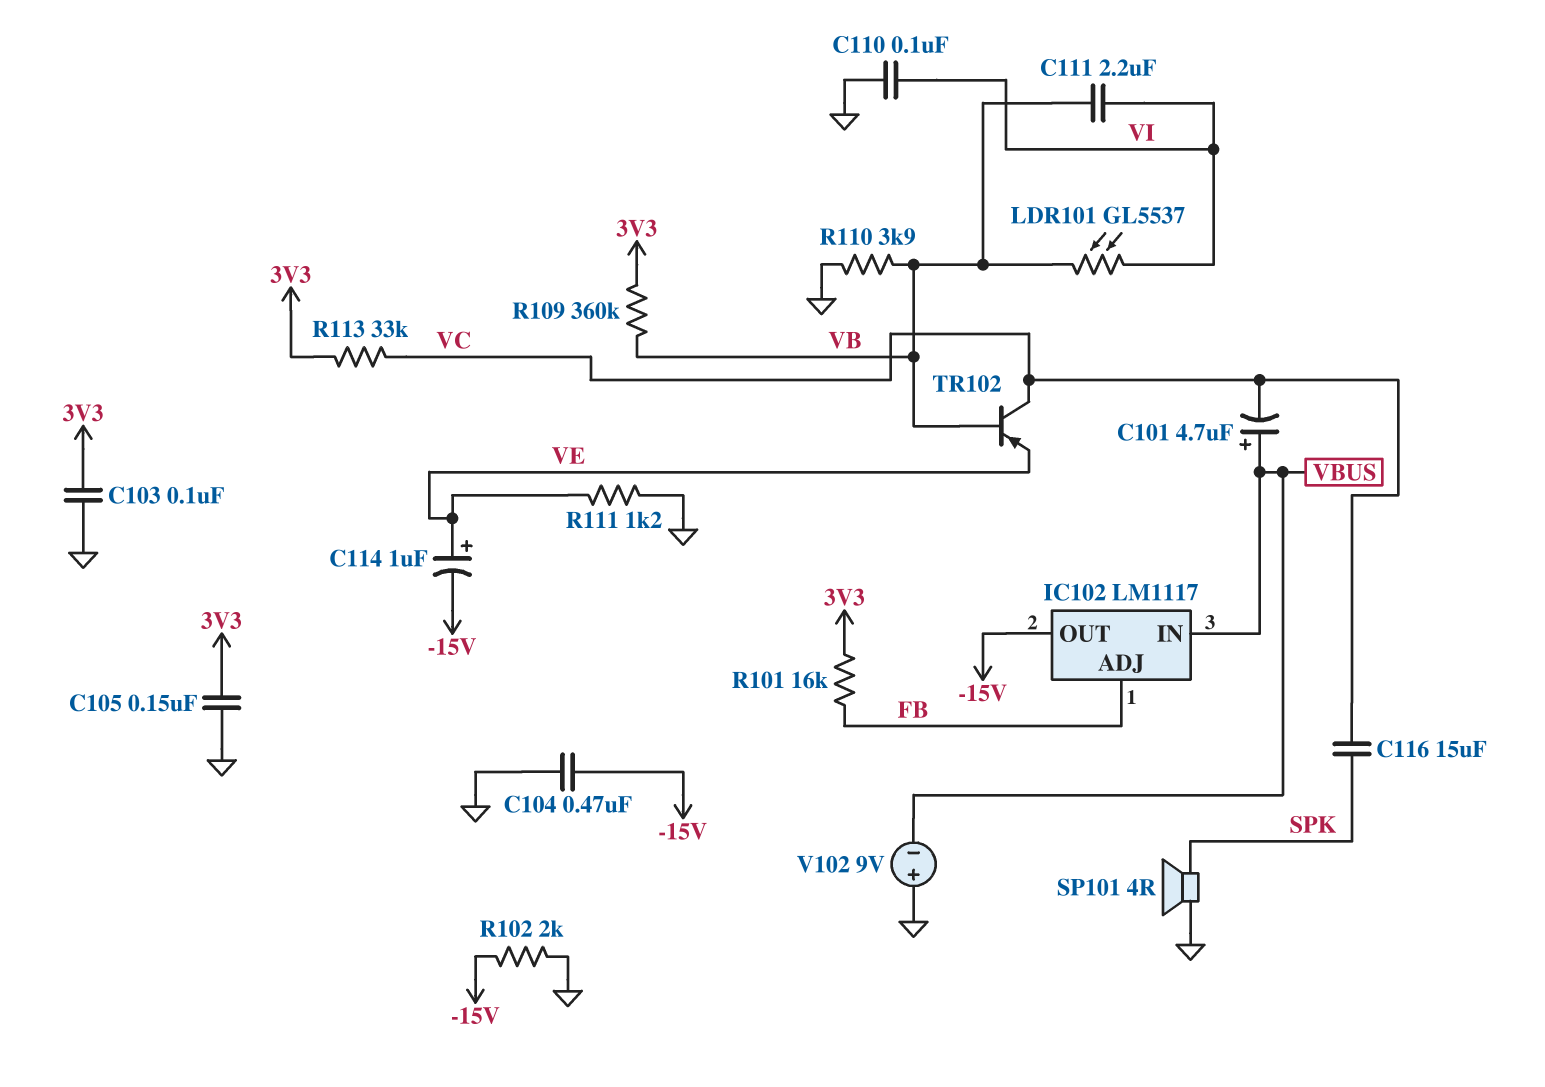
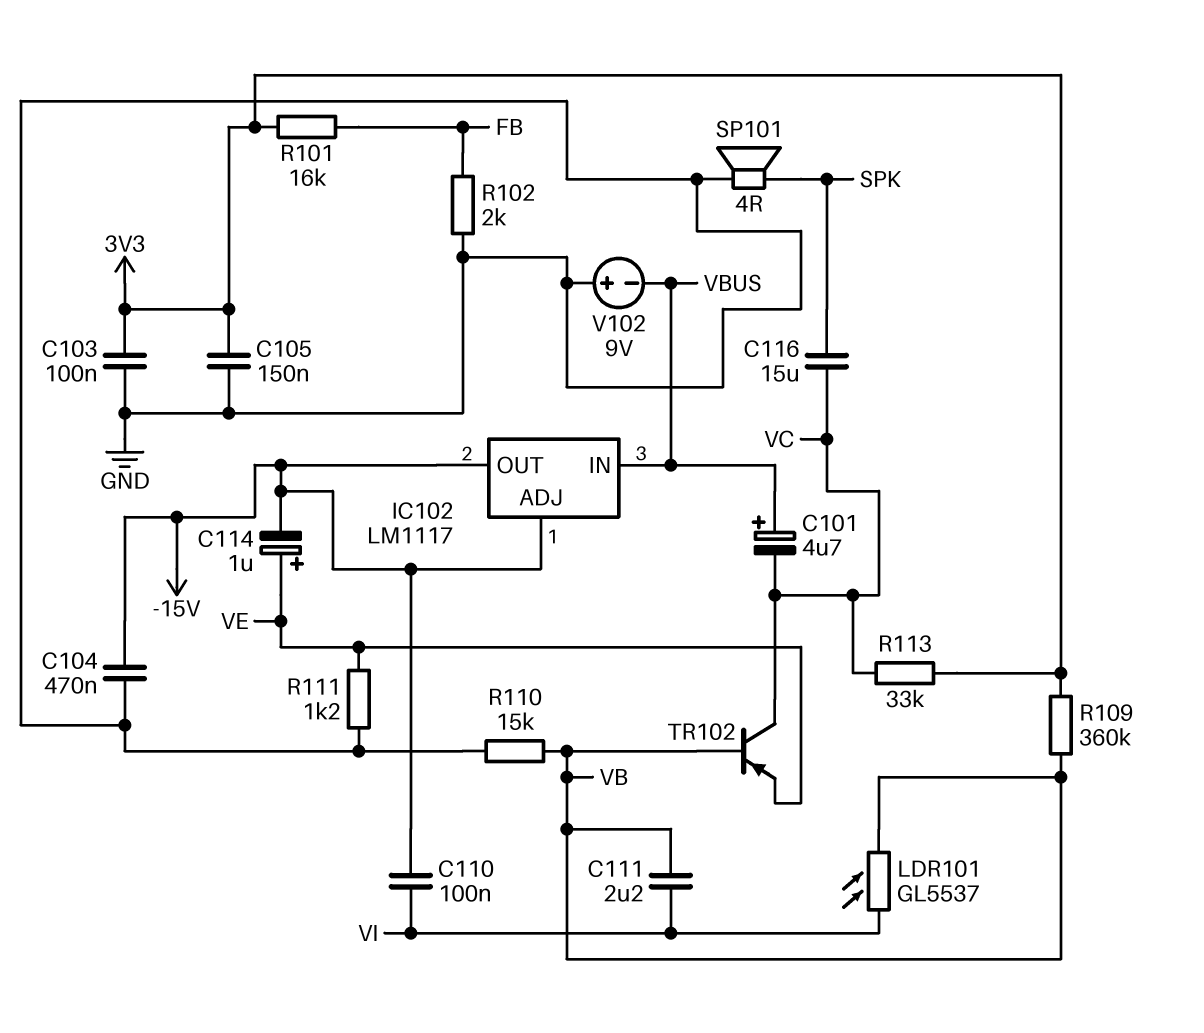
C110: 100nF (GND, VI) -> 100nF (-15V, VI)
IC102 pin ADJ: FB -> -15V
R102: 2k (-15V, GND) -> 2k (FB, GND)
R110: 3.9k (GND, VB) -> 15k (GND, VB)

